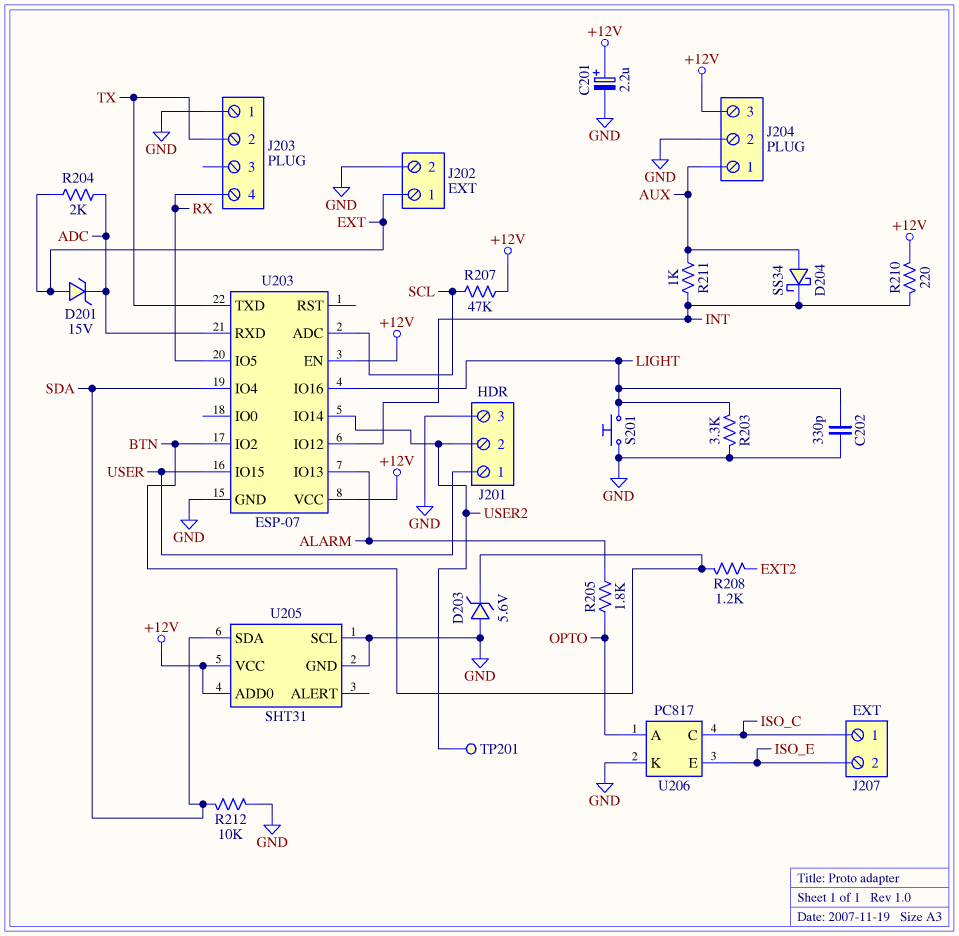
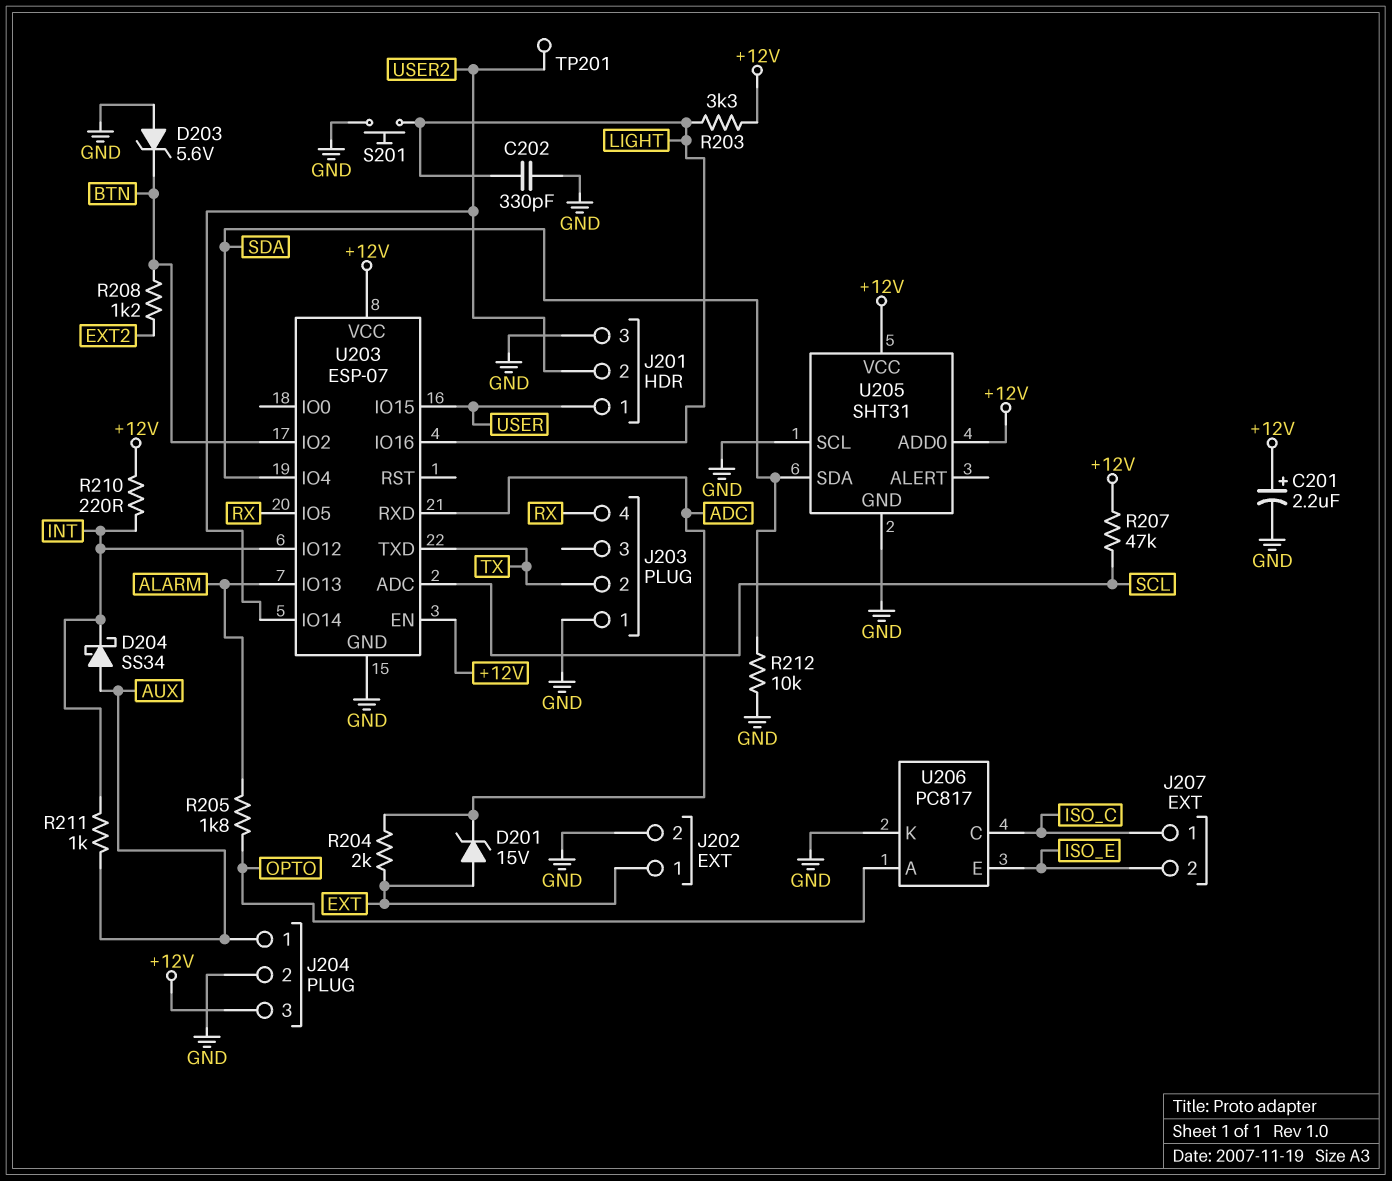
R203: 3.3k (GND, LIGHT) -> 3.3k (+12V, LIGHT)

